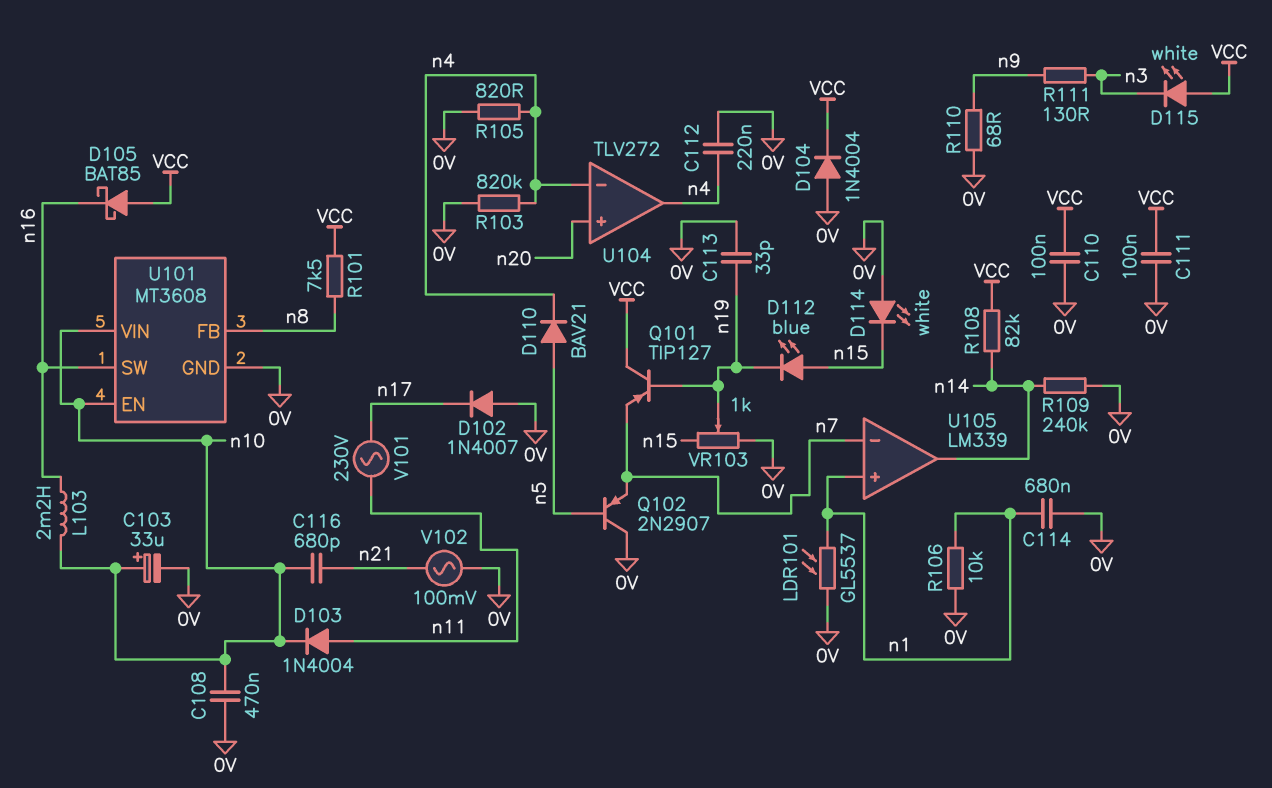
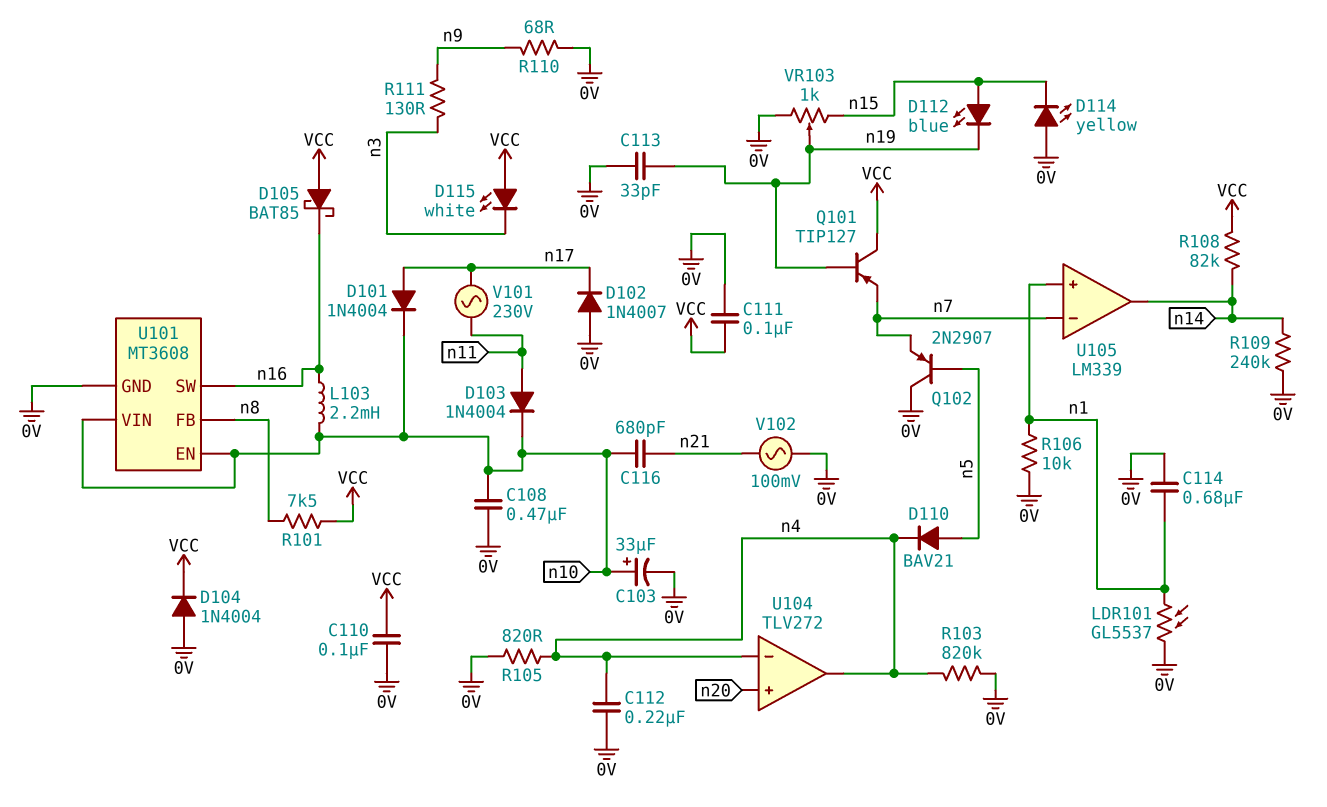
D101: none -> diode 1N4004 (A n17, K n10)
D114: LED white (A 0V, K n15) -> LED yellow (A 0V, K n15)

